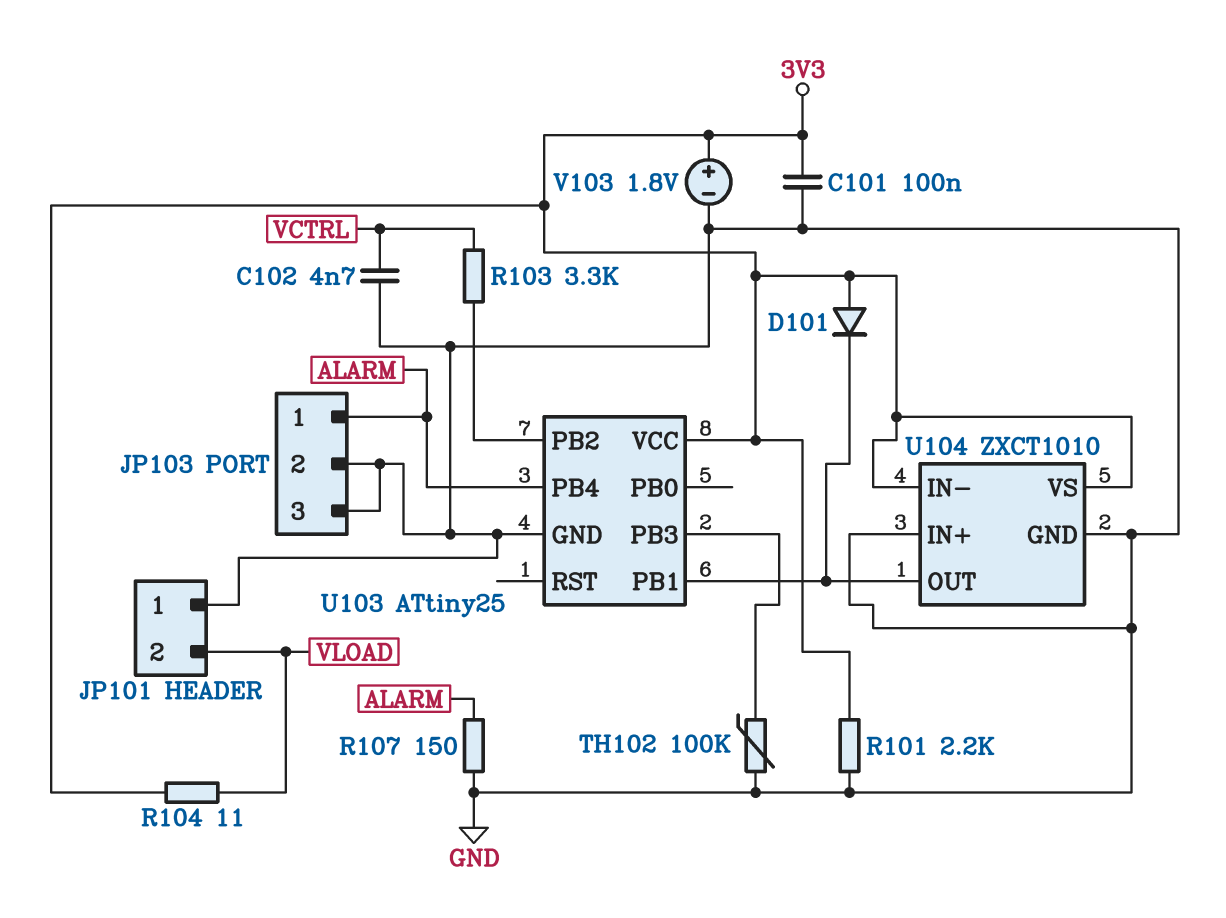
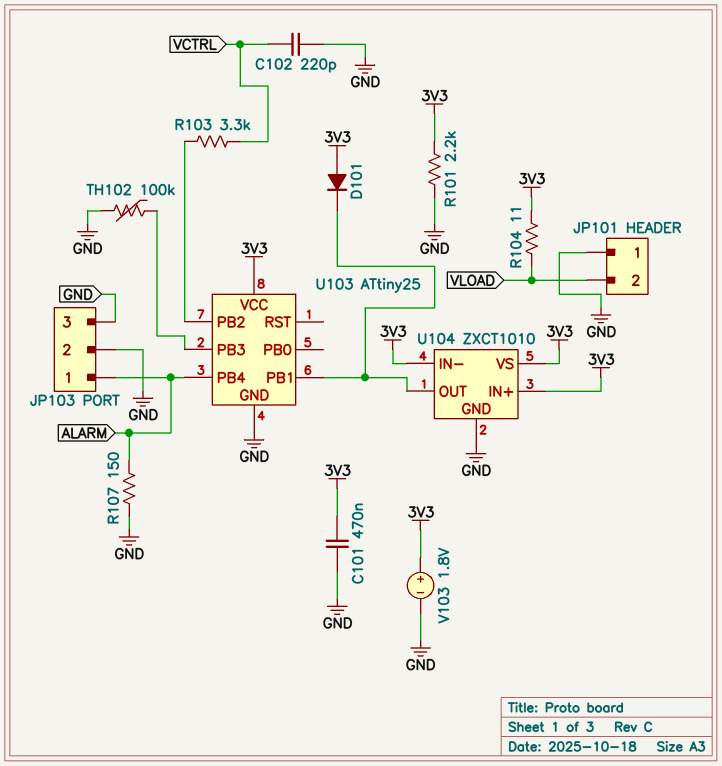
C101: 100nF (3V3, GND) -> 470nF (3V3, GND)
C102: 4.7nF (GND, VCTRL) -> 220pF (GND, VCTRL)
U104 pin IN+: GND -> 3V3

